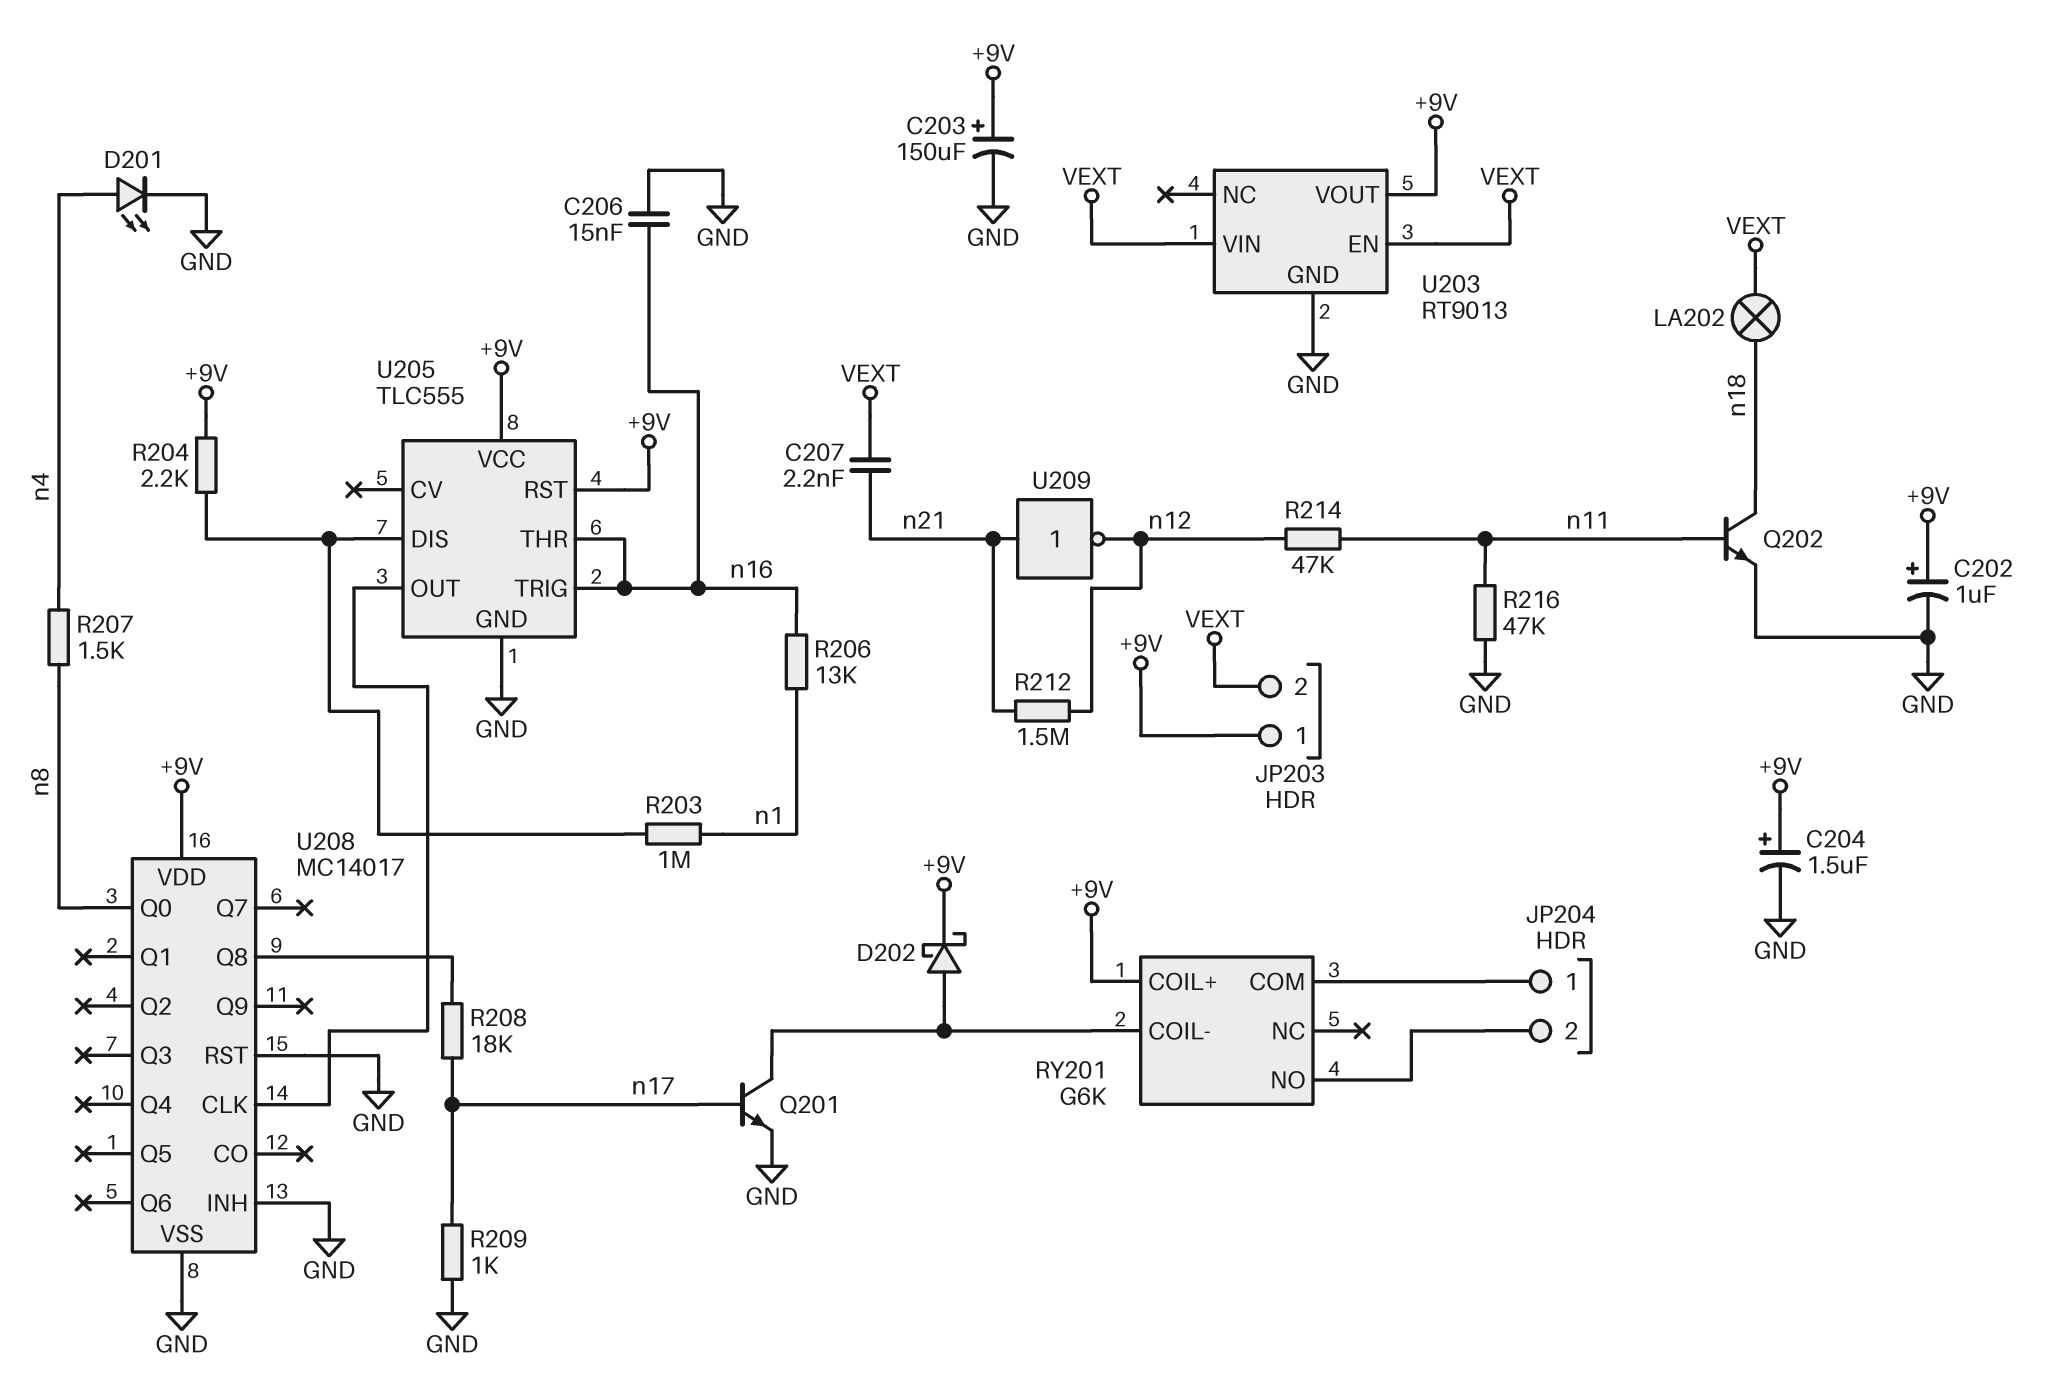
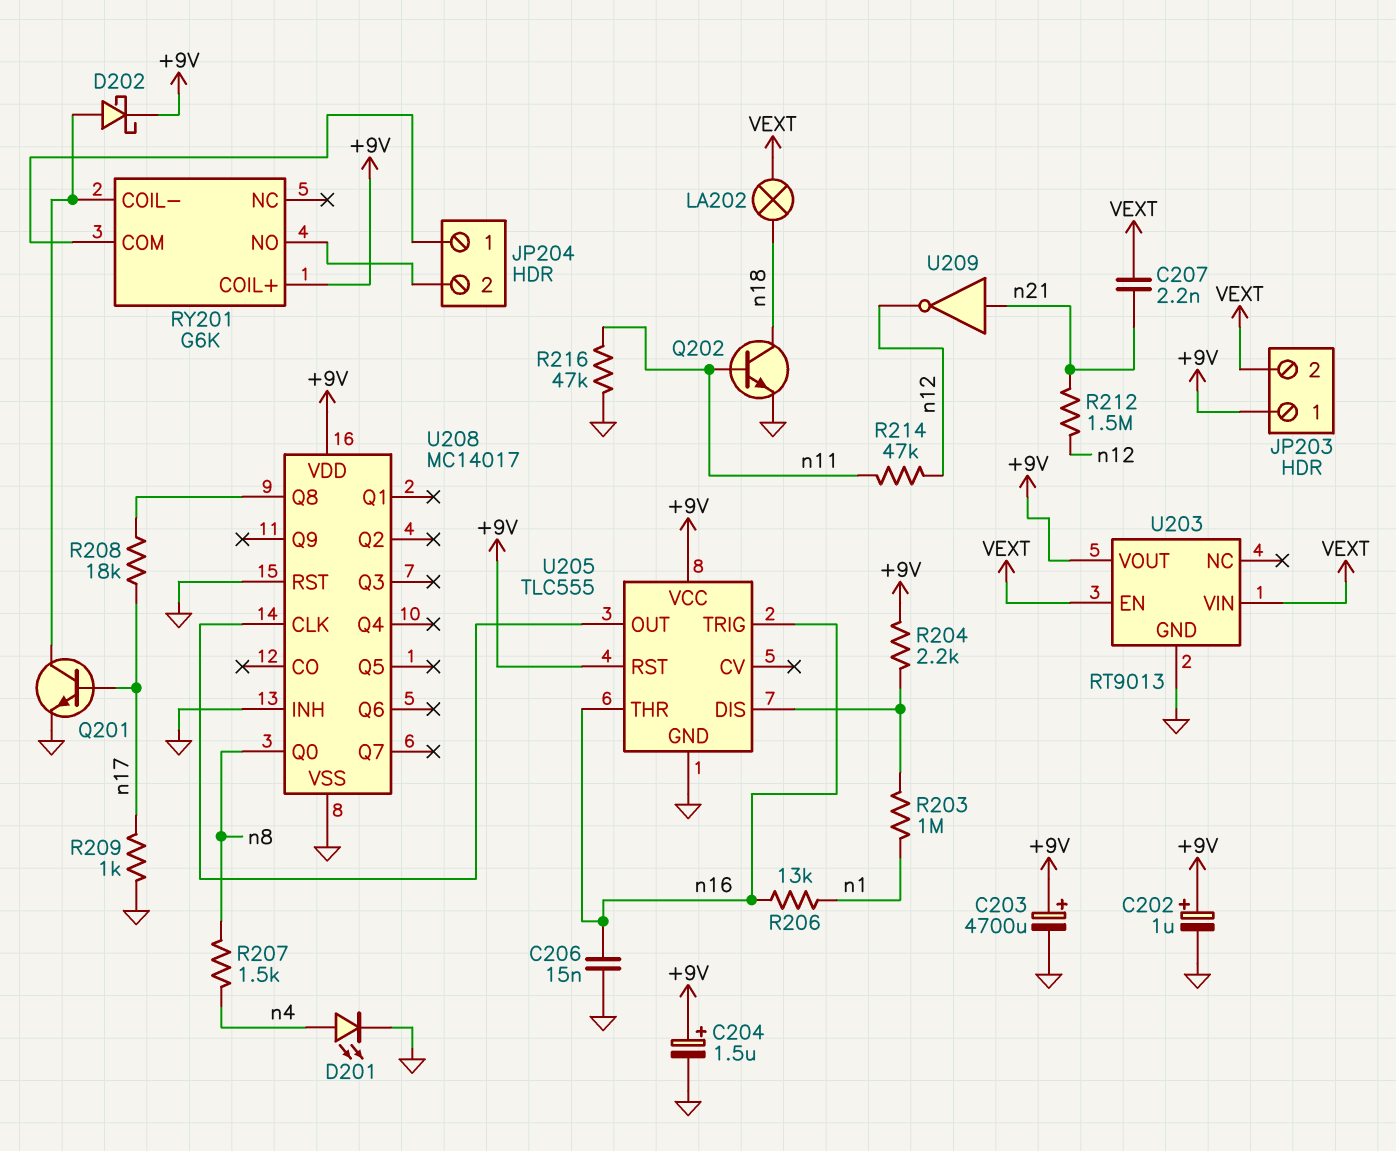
C203: 150uF (plus +9V, minus GND) -> 4700uF (plus +9V, minus GND)

